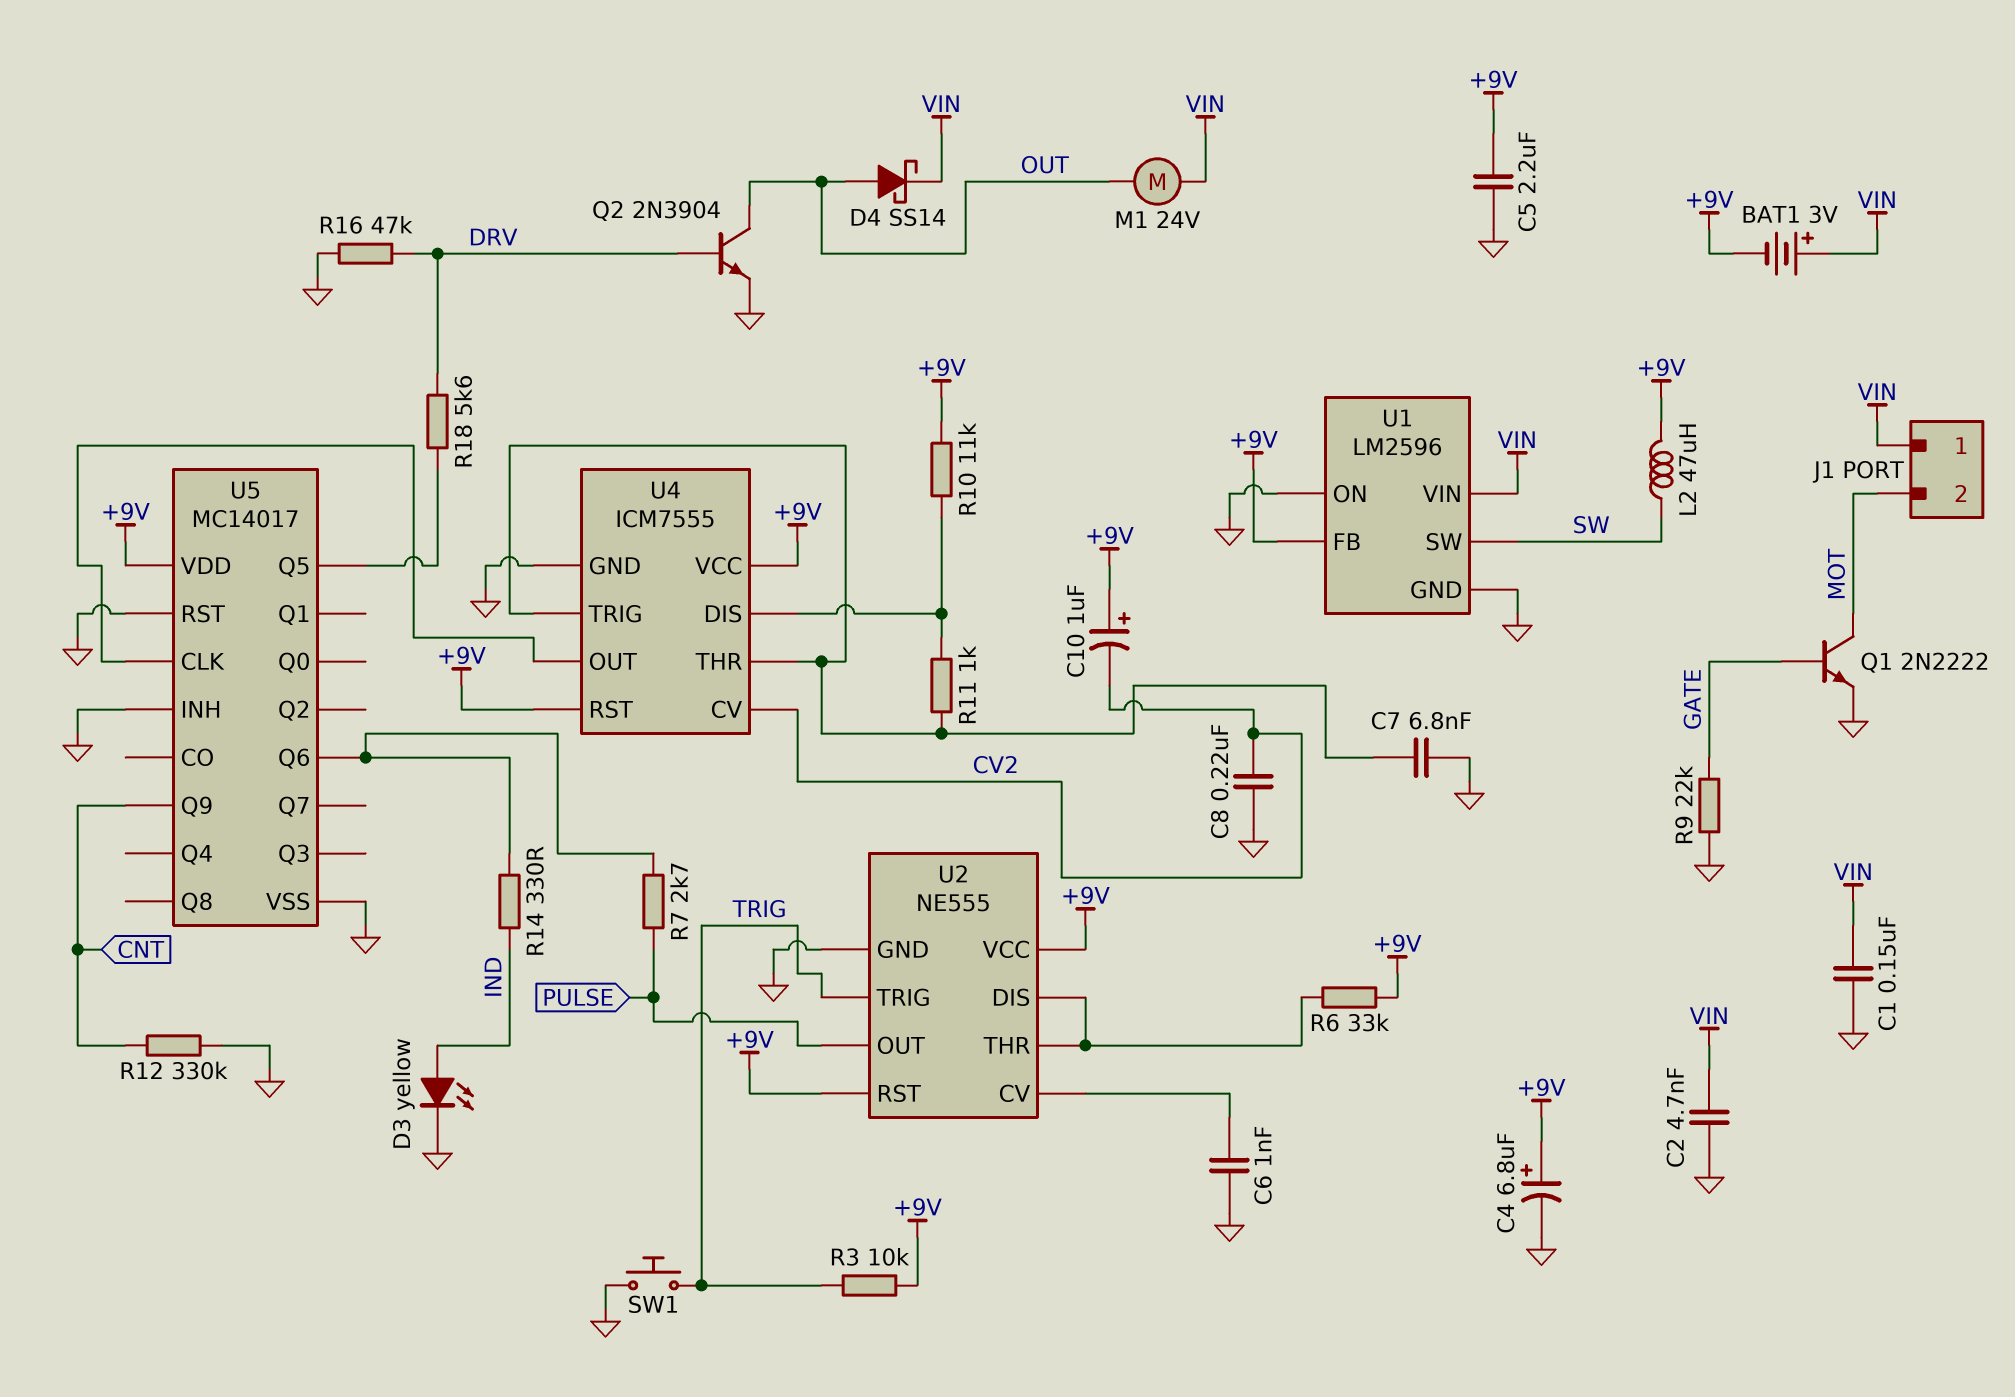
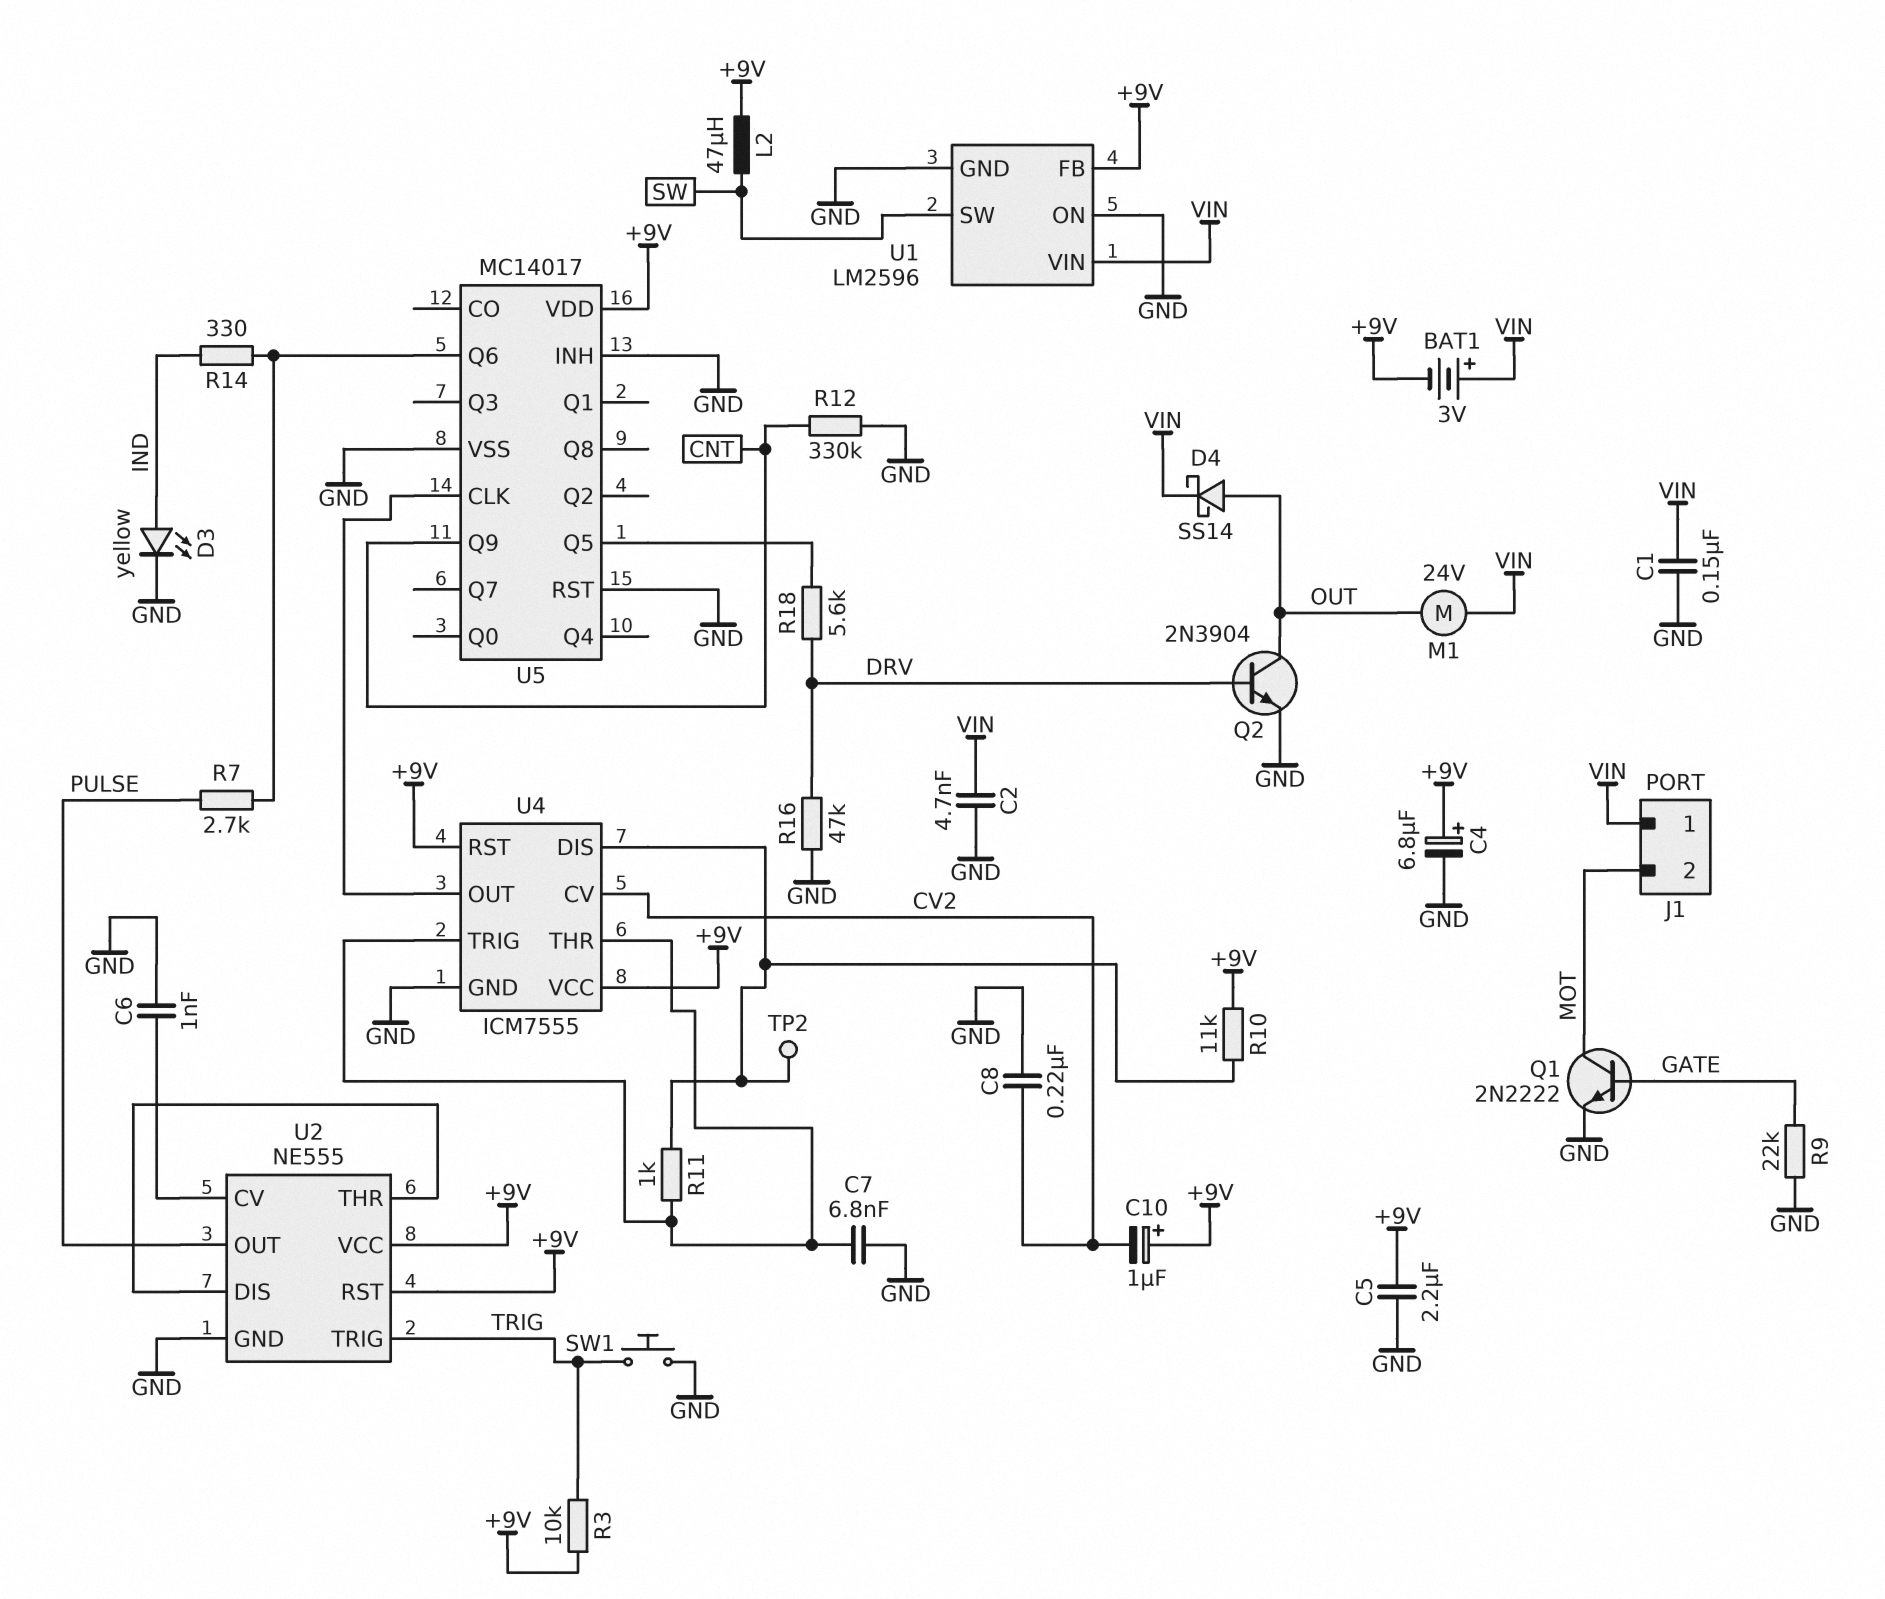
R6: 33k (+9V, U2/DIS) -> none
TP2: none -> test point (U4/DIS)

